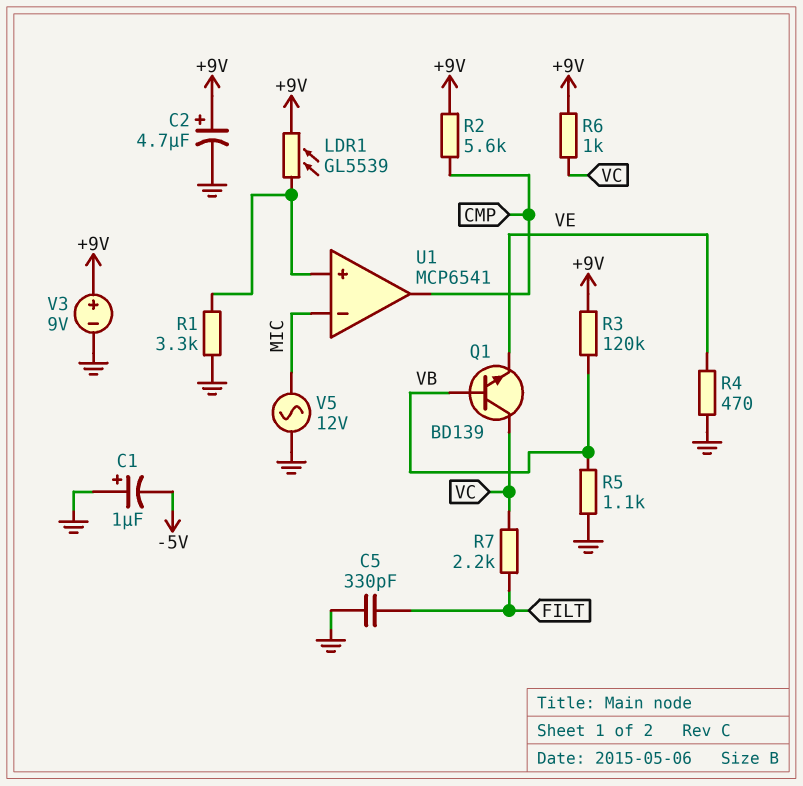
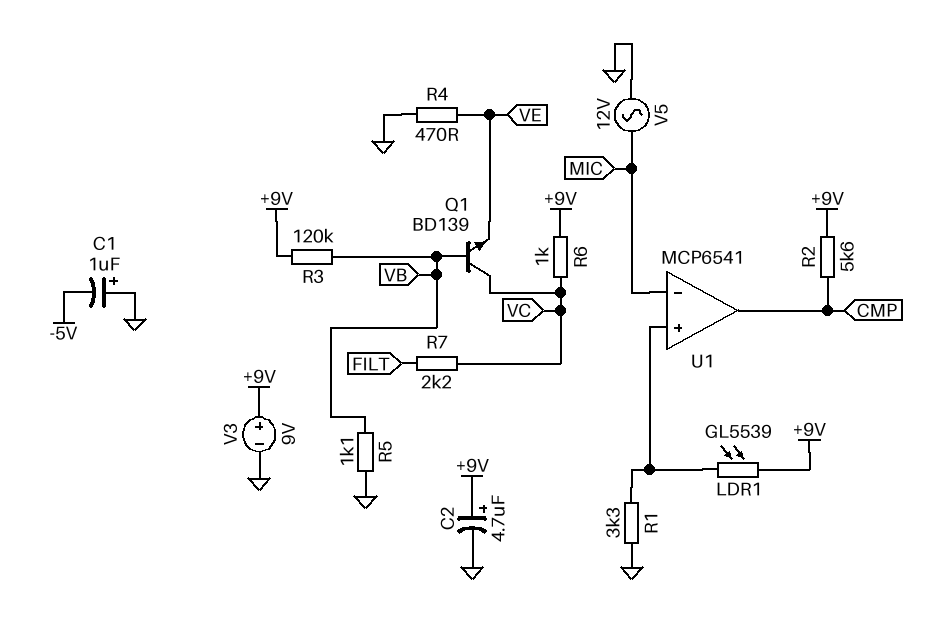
C5: 330pF (FILT, GND) -> none

